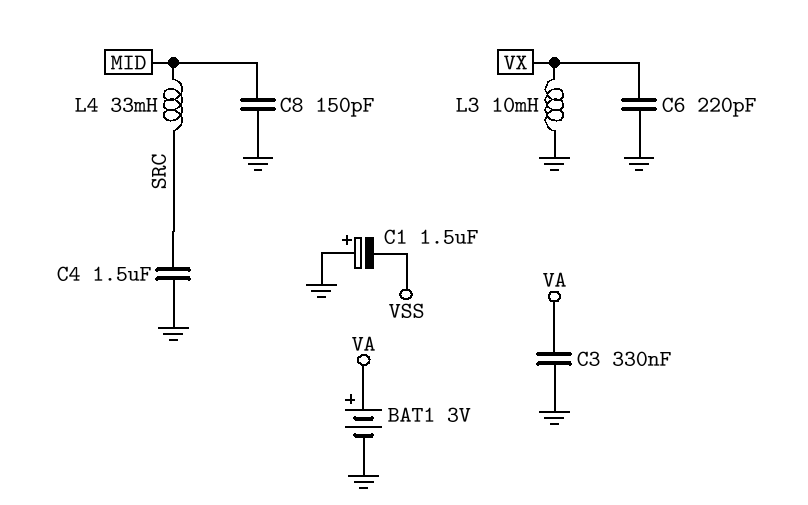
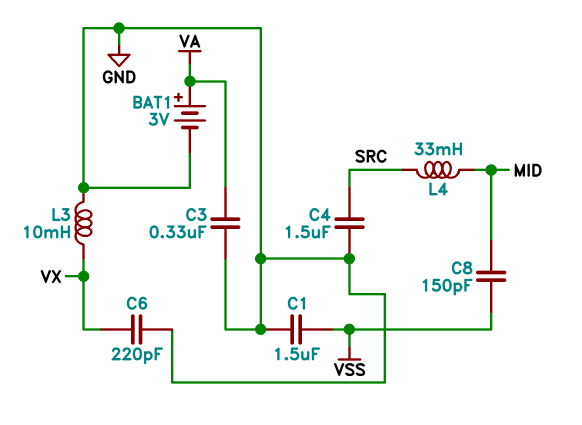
C1: 1.5uF (plus GND, minus VSS) -> 1.5uF (GND, VSS)
C8: 150pF (GND, MID) -> 150pF (MID, VSS)

